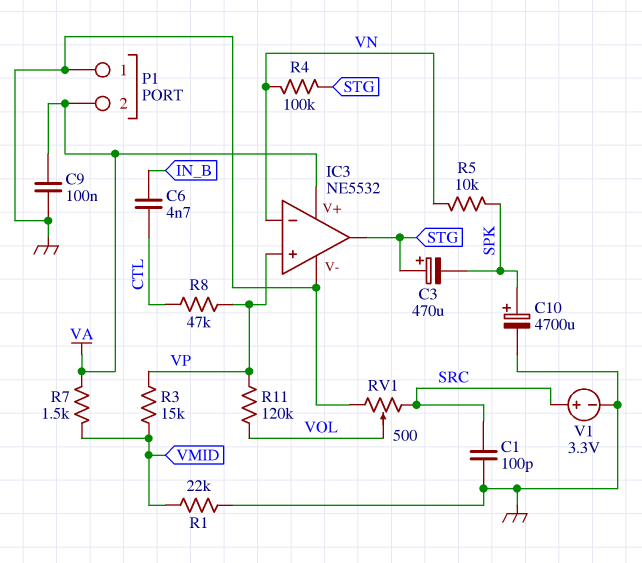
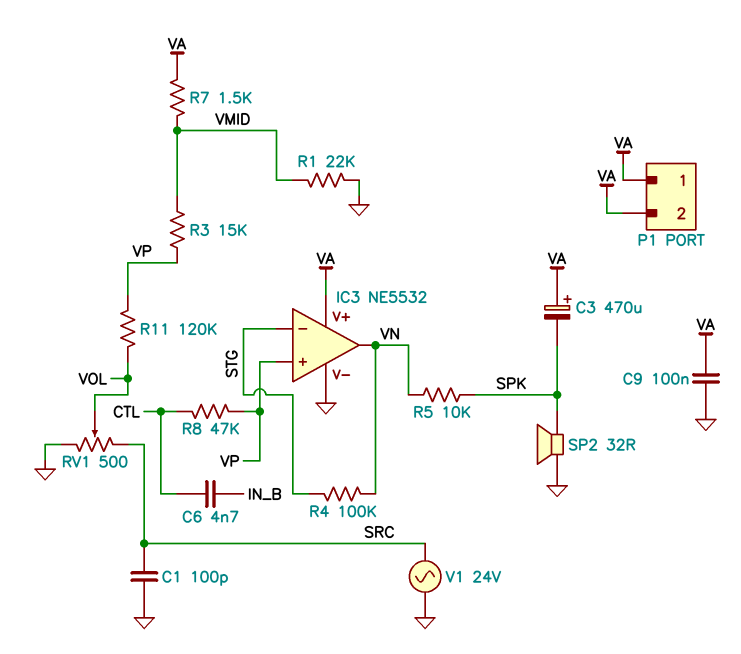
C3: 470uF (plus STG, minus SPK) -> 470uF (plus VA, minus SPK)
C10: 4700uF (plus SPK, minus GND) -> none
IC3 pin in-: VN -> STG
IC3 pin out: STG -> VN
P1 pin 1: GND -> VA
SP2: none -> speaker 32R (GND, SPK)
V1: 3.3V (plus SRC, minus GND) -> AC 24V (GND, SRC)

